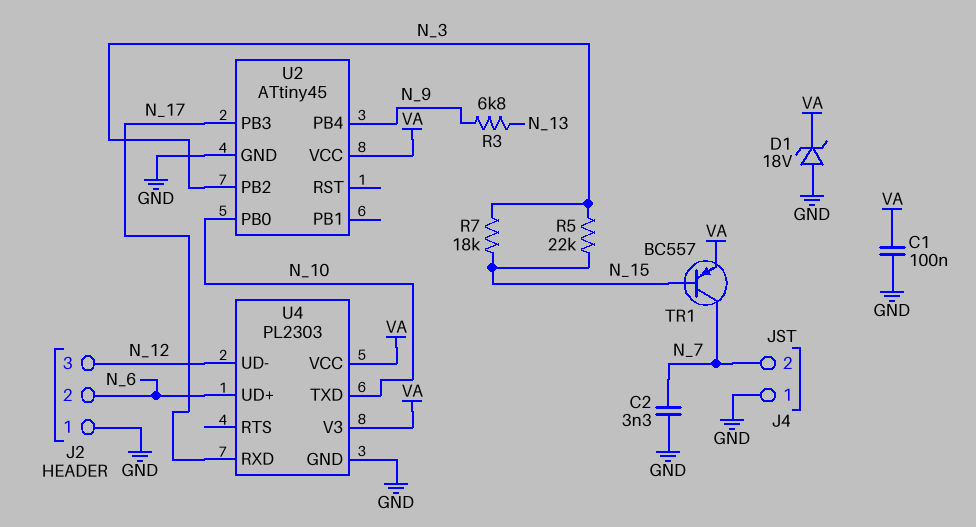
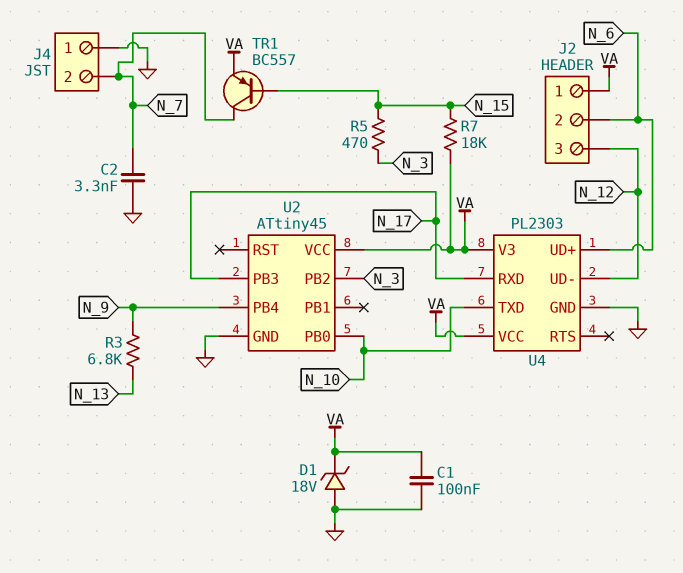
J2 pin 1: GND -> VA
R5: 22k (N_3, N_15) -> 470 (N_3, N_15)
R7: 18k (N_3, N_15) -> 18k (N_15, VA)

